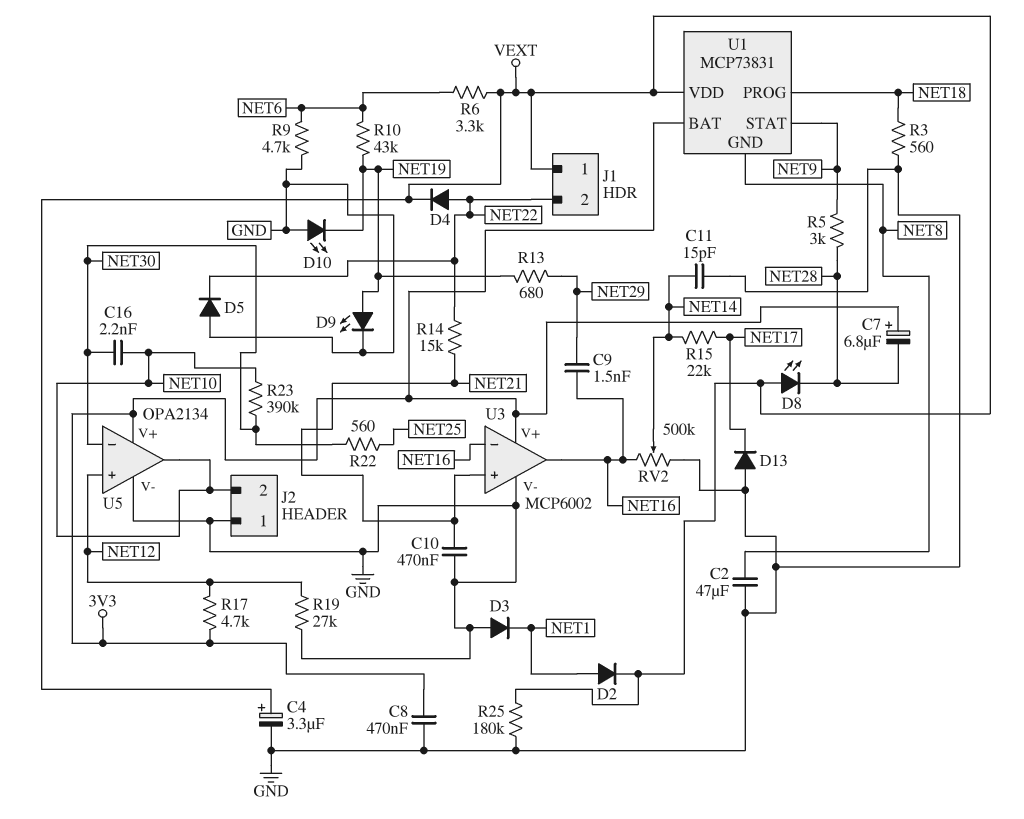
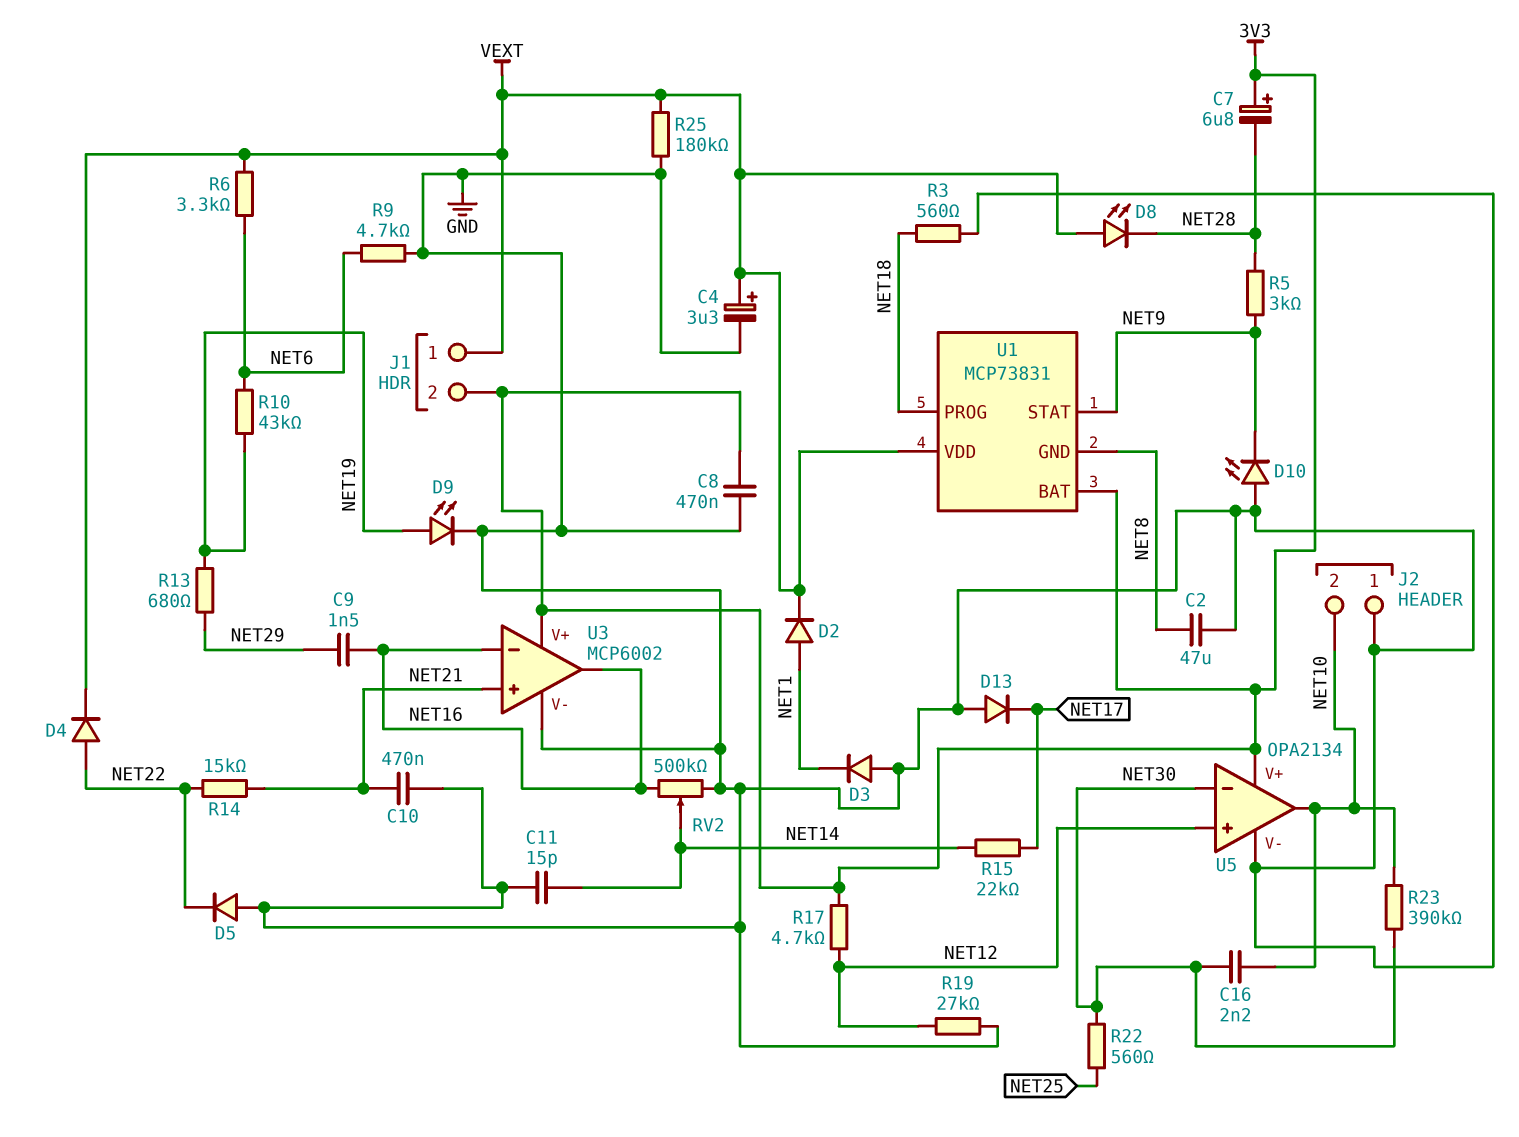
D10: LED (A GND, K NET19) -> LED (A GND, K NET9)
J1 pin 2: NET22 -> 3V3

